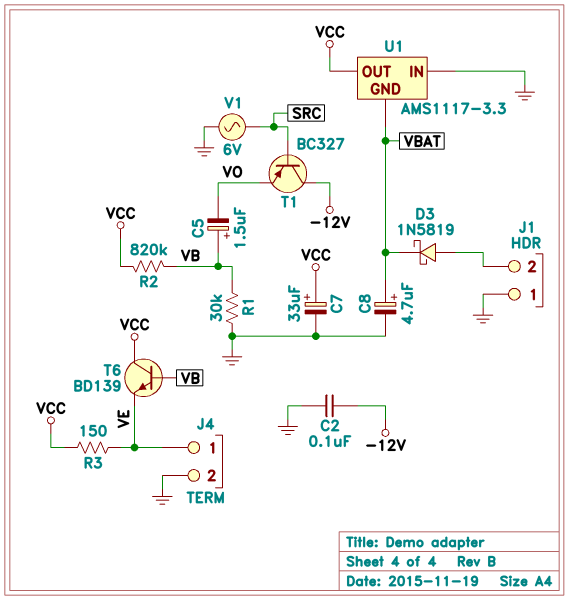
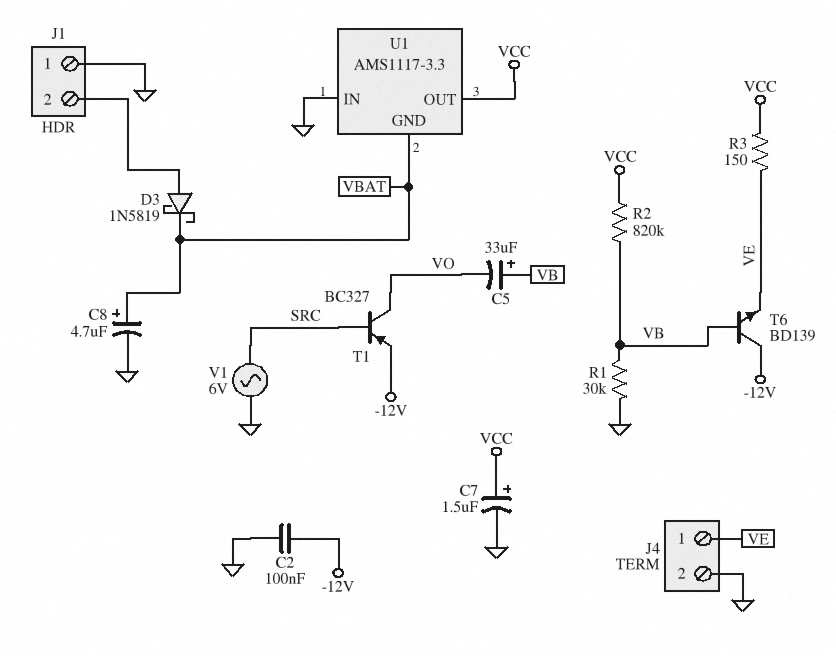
C5: 1.5uF (plus VB, minus VO) -> 33uF (plus VB, minus VO)
C7: 33uF (plus VCC, minus GND) -> 1.5uF (plus VCC, minus GND)
T1: PNP BC327 (B SRC, C -12V, E VO) -> PNP BC327 (B SRC, C VO, E -12V)
T6: NPN BD139 (B VB, C VCC, E VE) -> NPN BD139 (B VB, C -12V, E VE)

